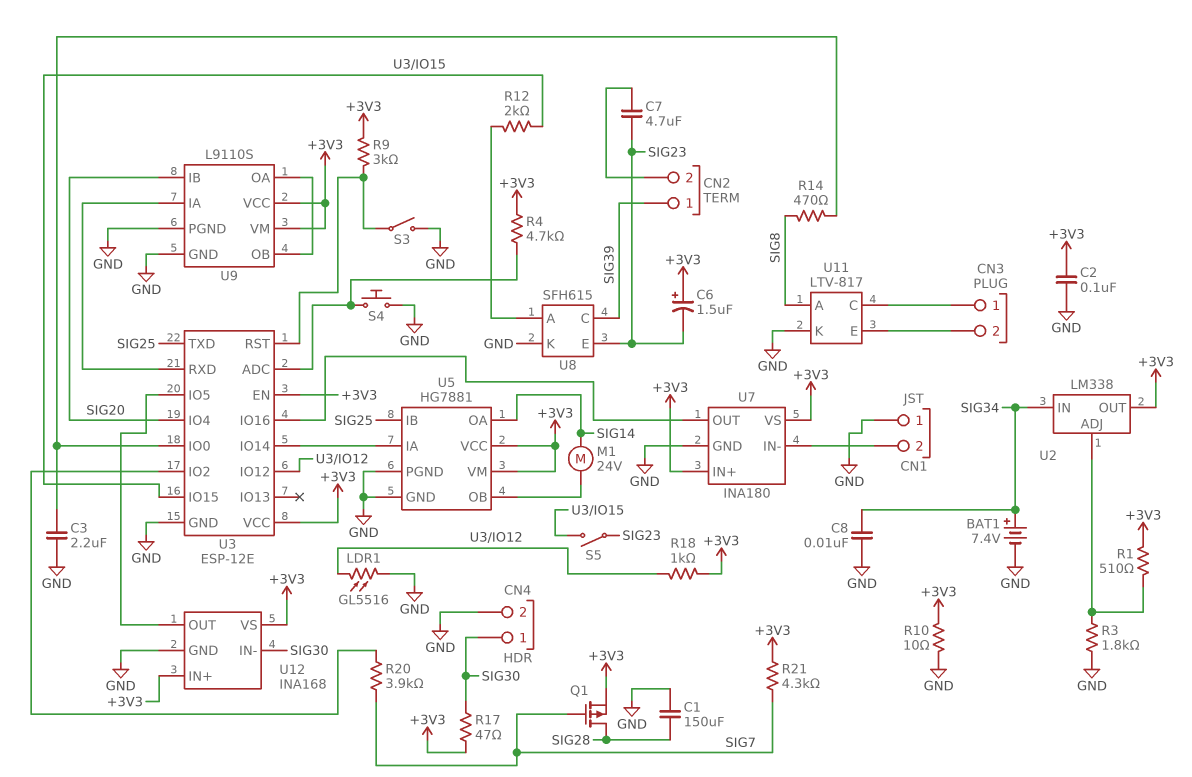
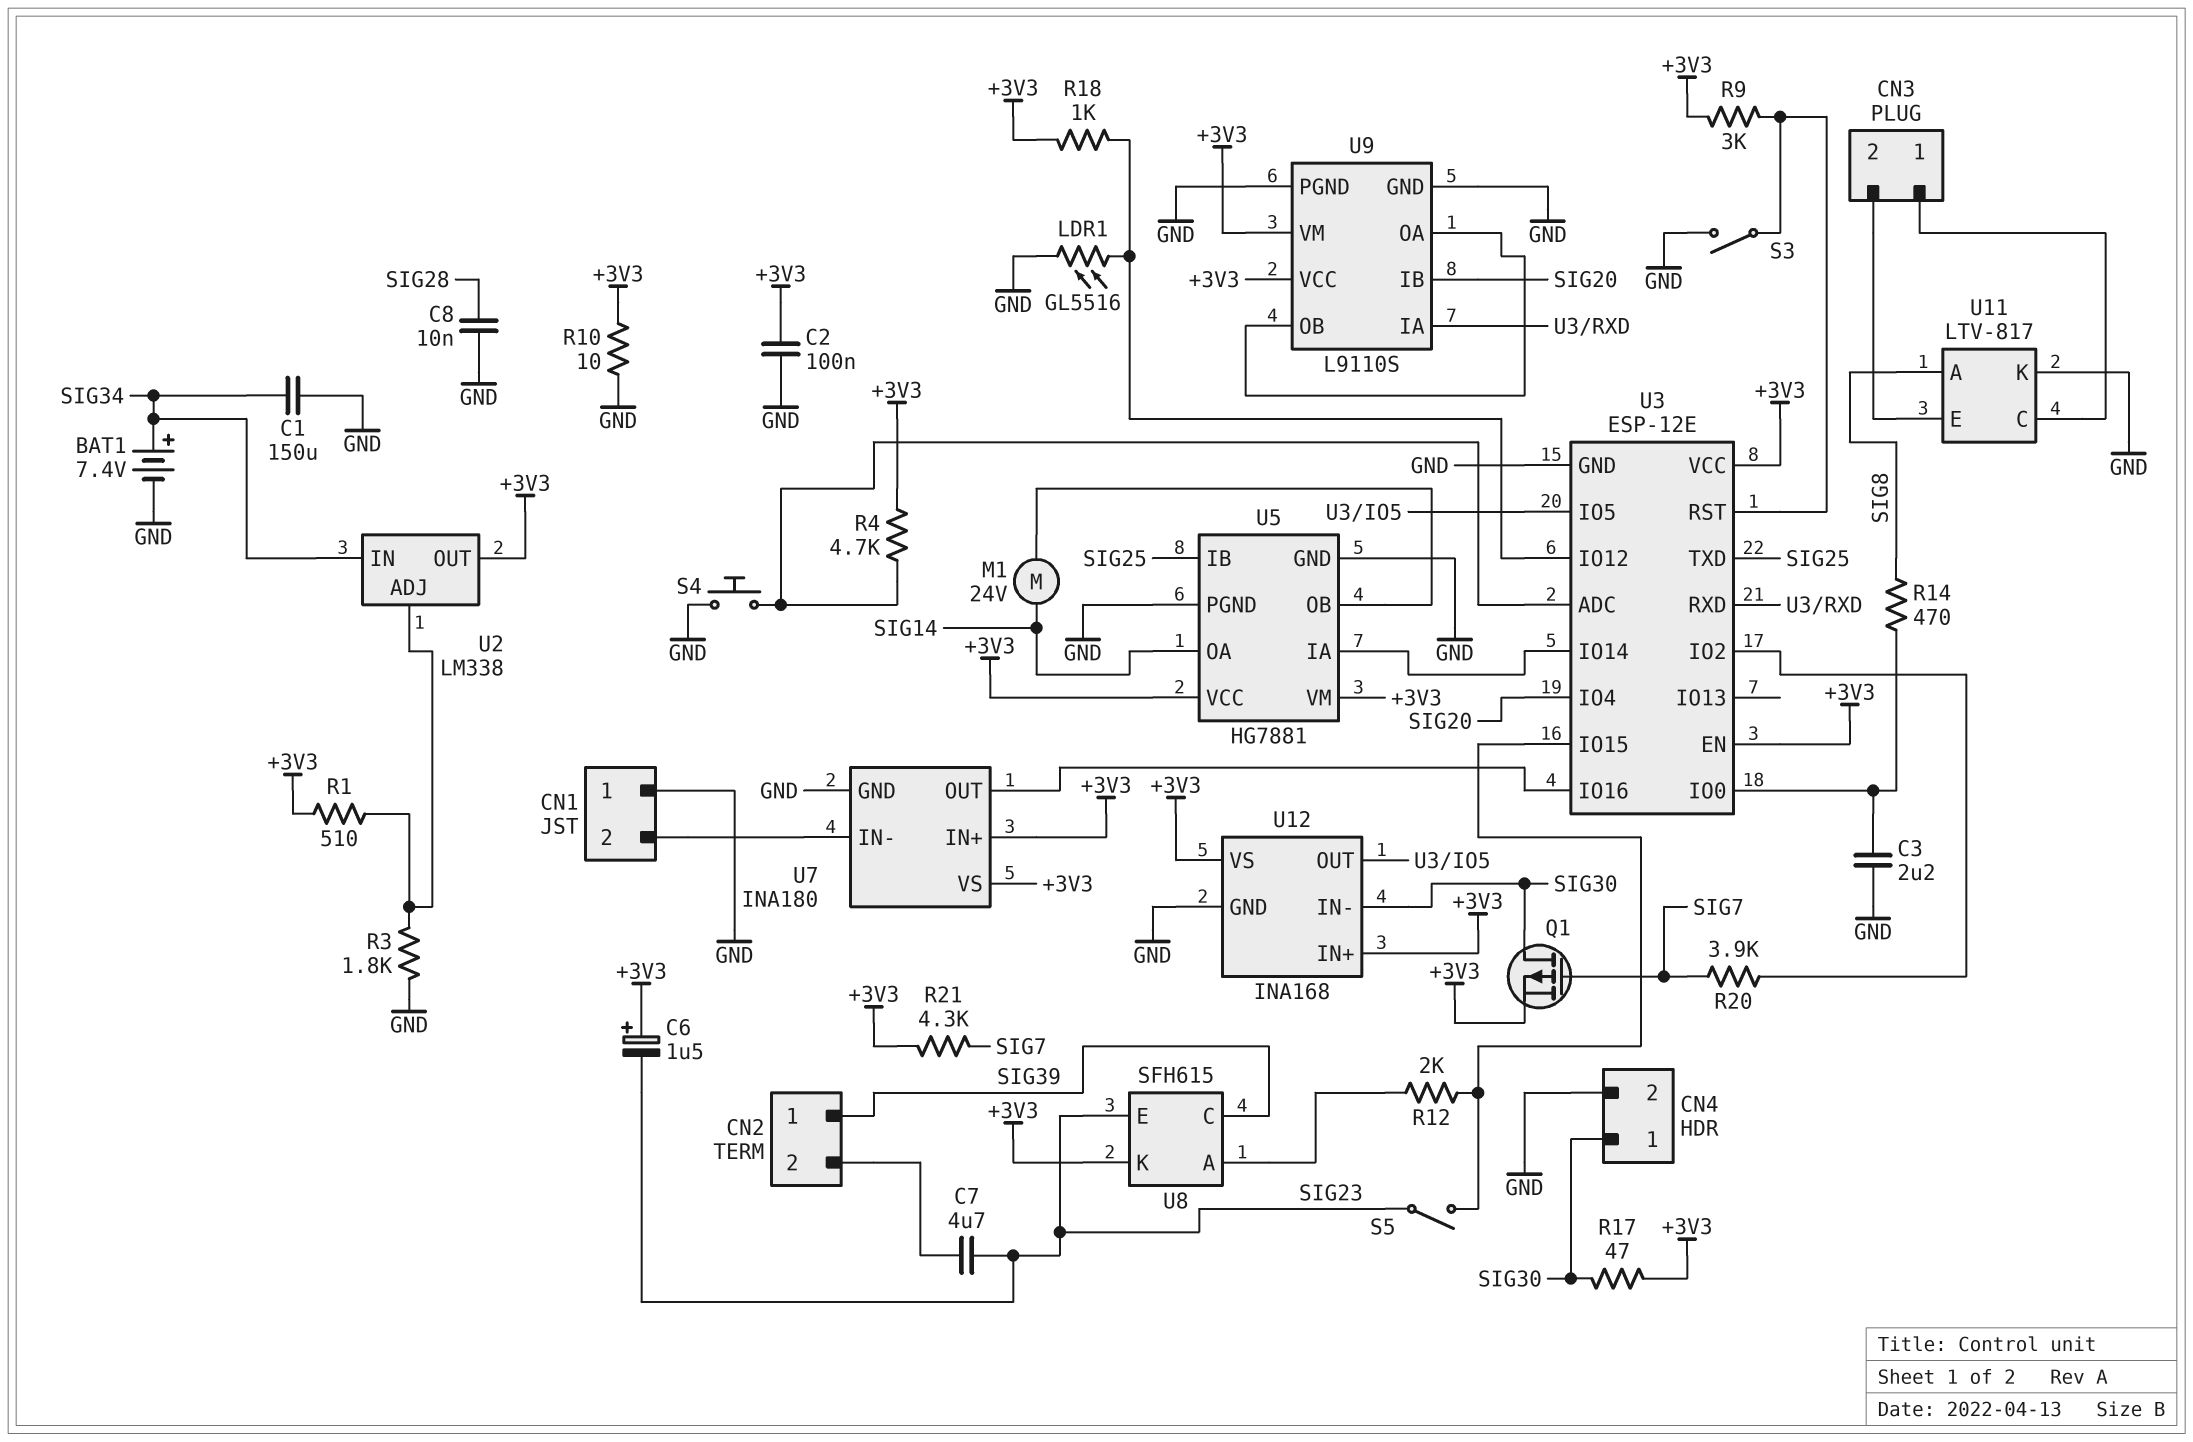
C1: 150uF (GND, SIG28) -> 150uF (GND, SIG34)
C8: 10nF (GND, SIG34) -> 10nF (GND, SIG28)
Q1: PMOS (G SIG7, D SIG28, S +3V3) -> PMOS (G SIG7, D SIG30, S +3V3)
U8 pin K: GND -> +3V3

